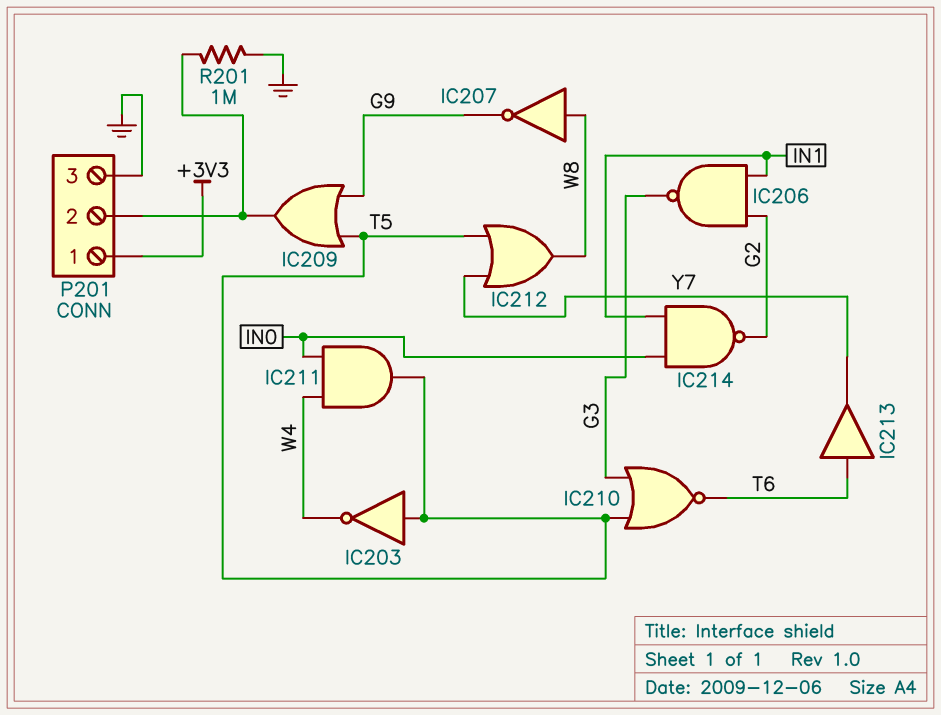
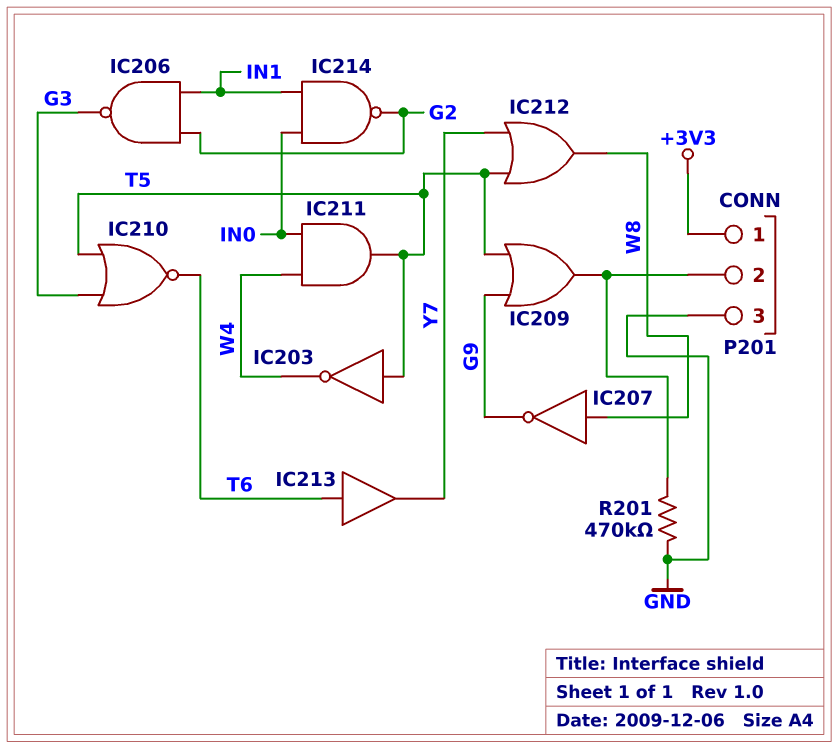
R201: 1M (GND, P201/2) -> 470k (GND, P201/2)

